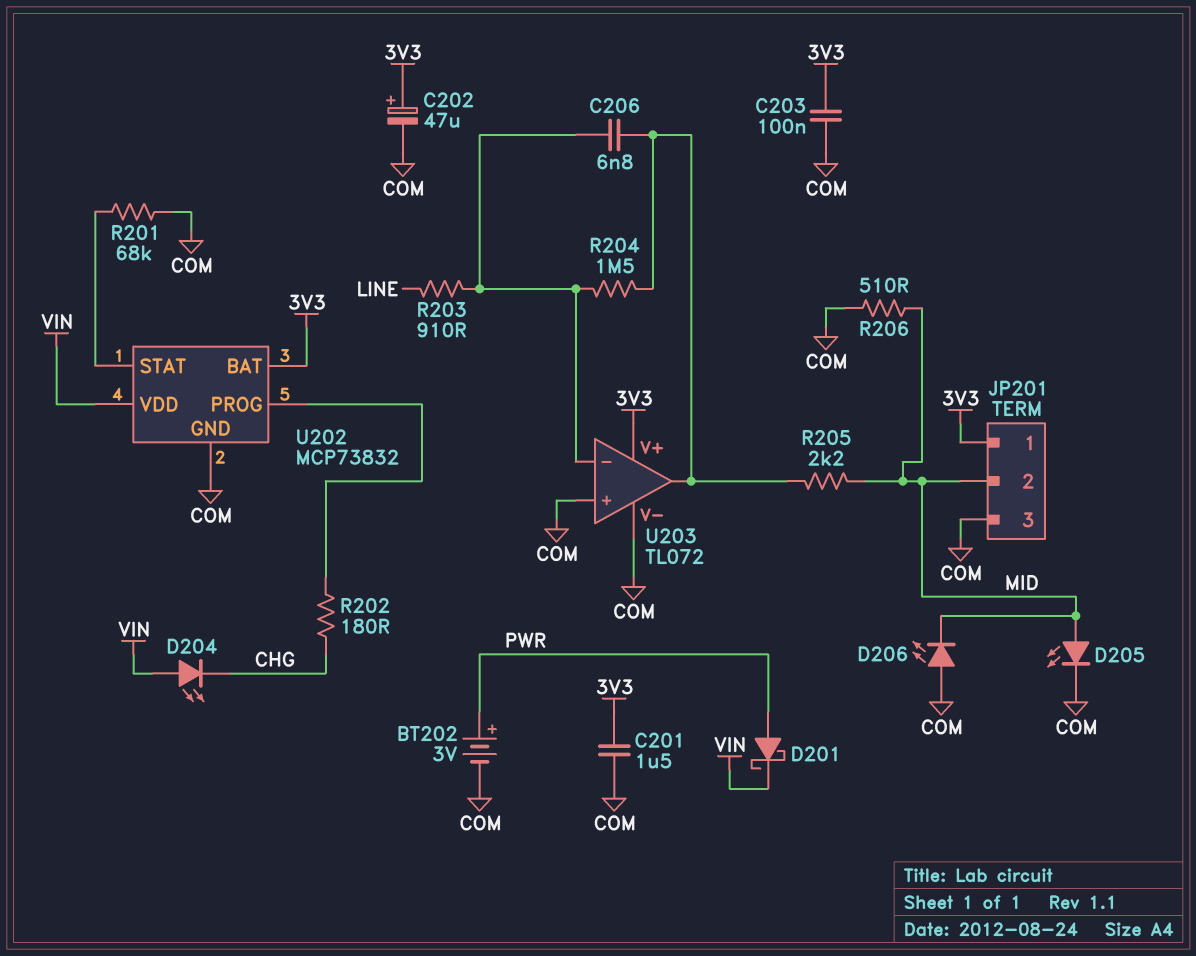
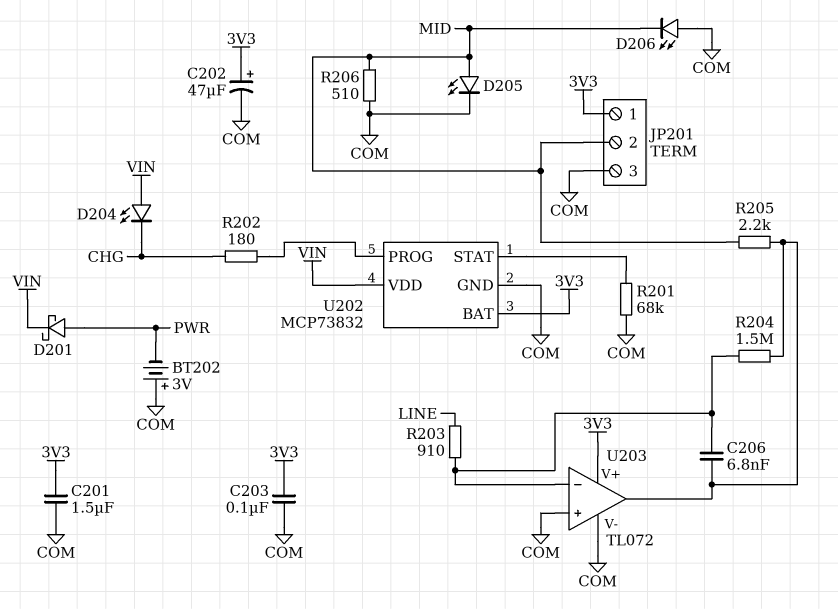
BT202: 3V (plus PWR, minus COM) -> 3V (plus COM, minus PWR)

